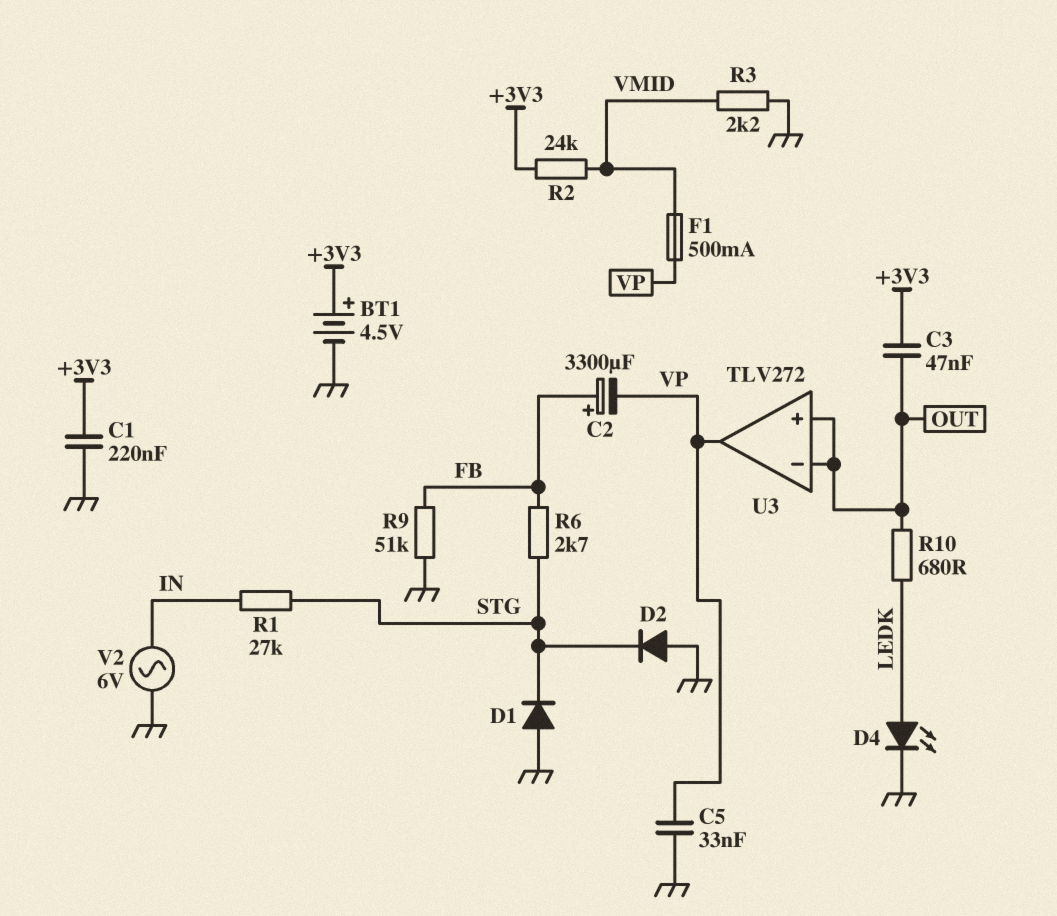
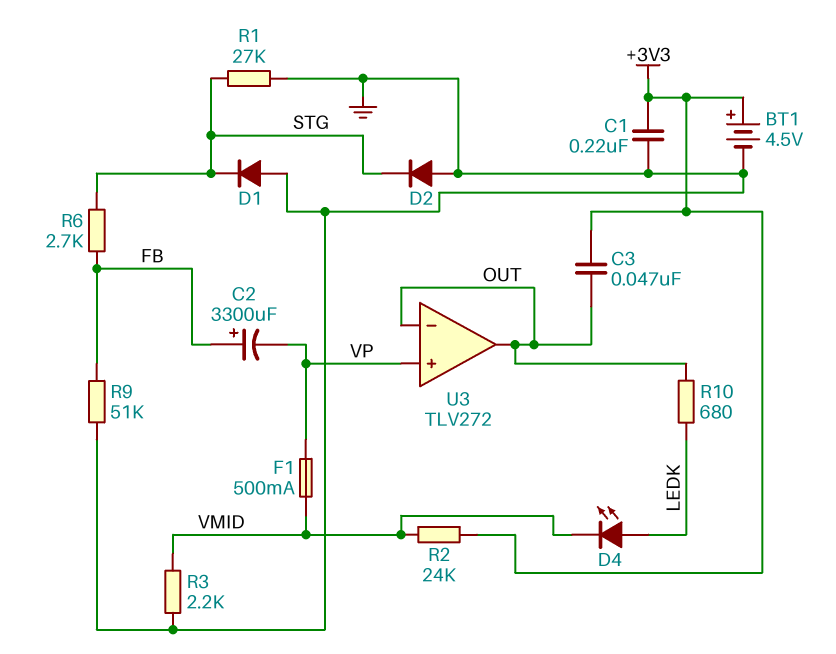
C5: 33nF (GND, VP) -> none
D4: LED (A LEDK, K GND) -> LED (A LEDK, K VMID)
R1: 27k (IN, STG) -> 27k (GND, STG)
U3 pin in+: OUT -> VP
U3 pin out: VP -> OUT
V2: AC 6V (GND, IN) -> none

